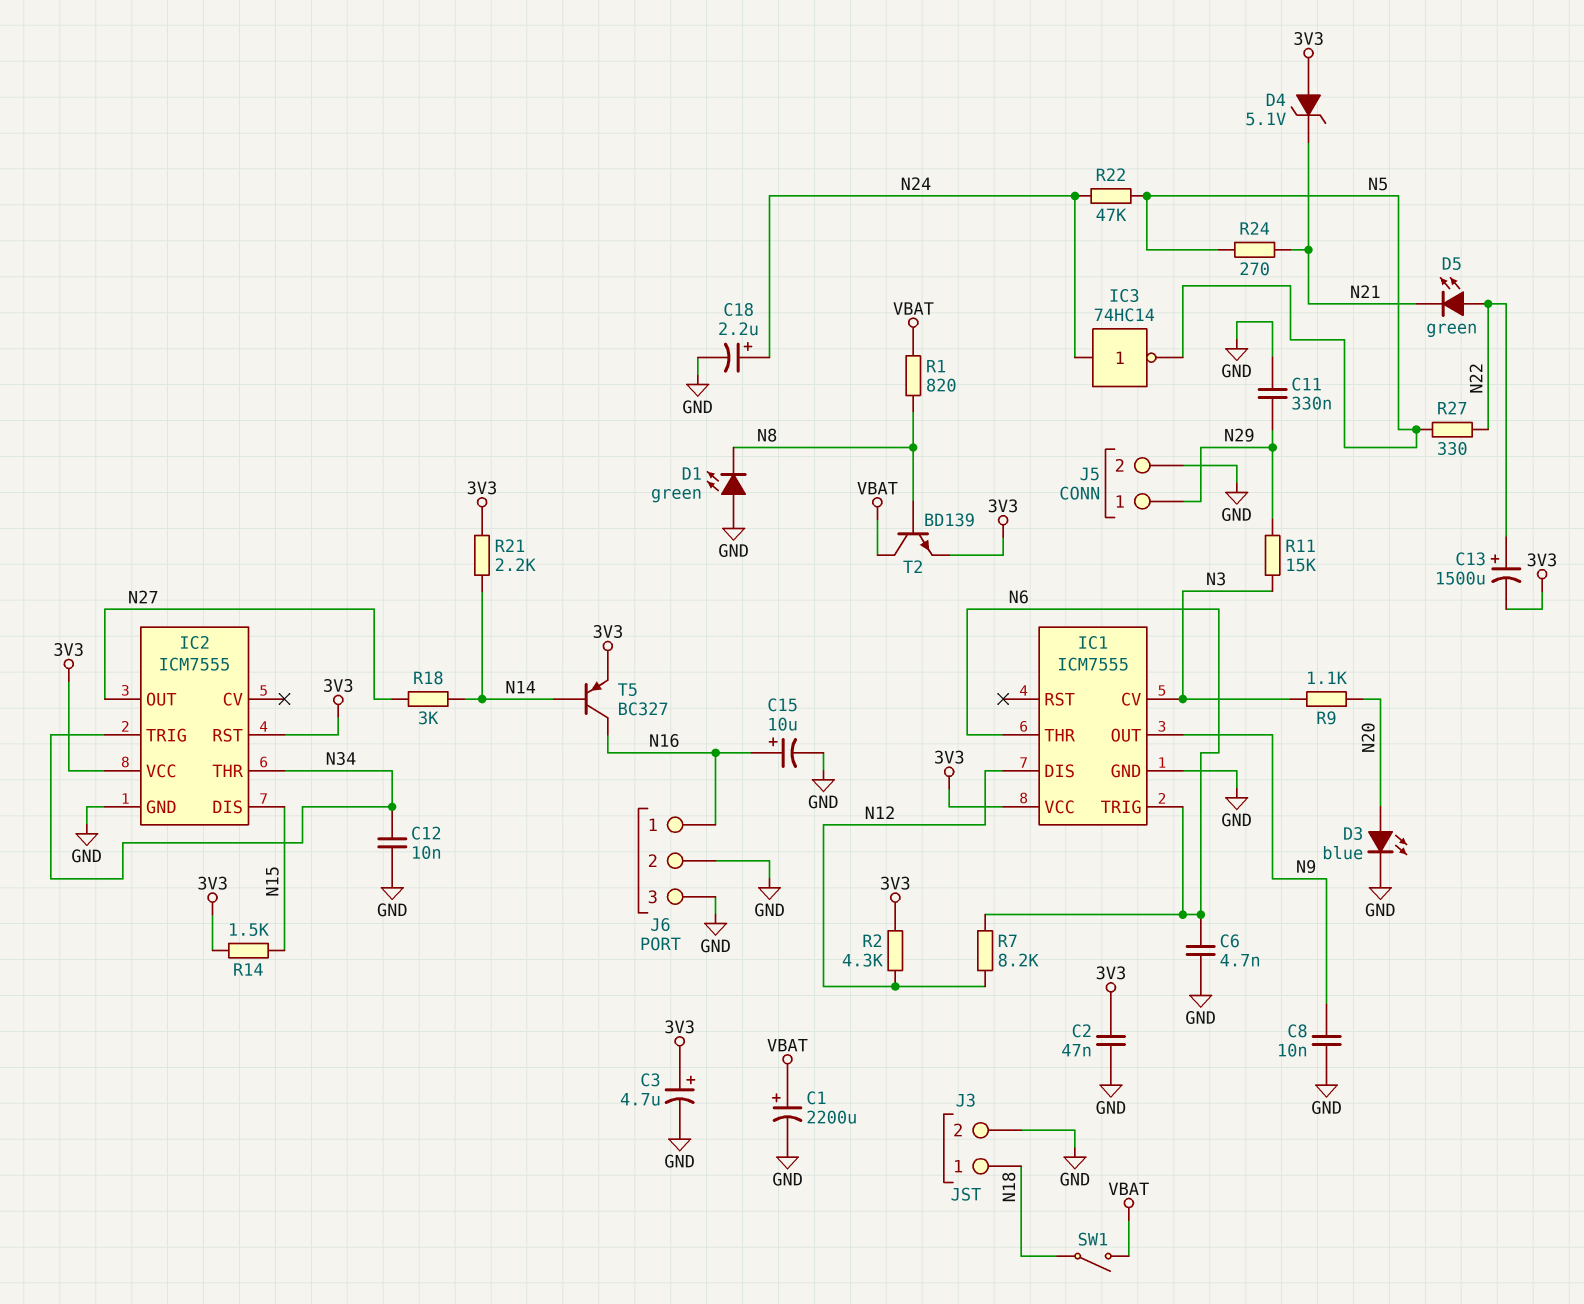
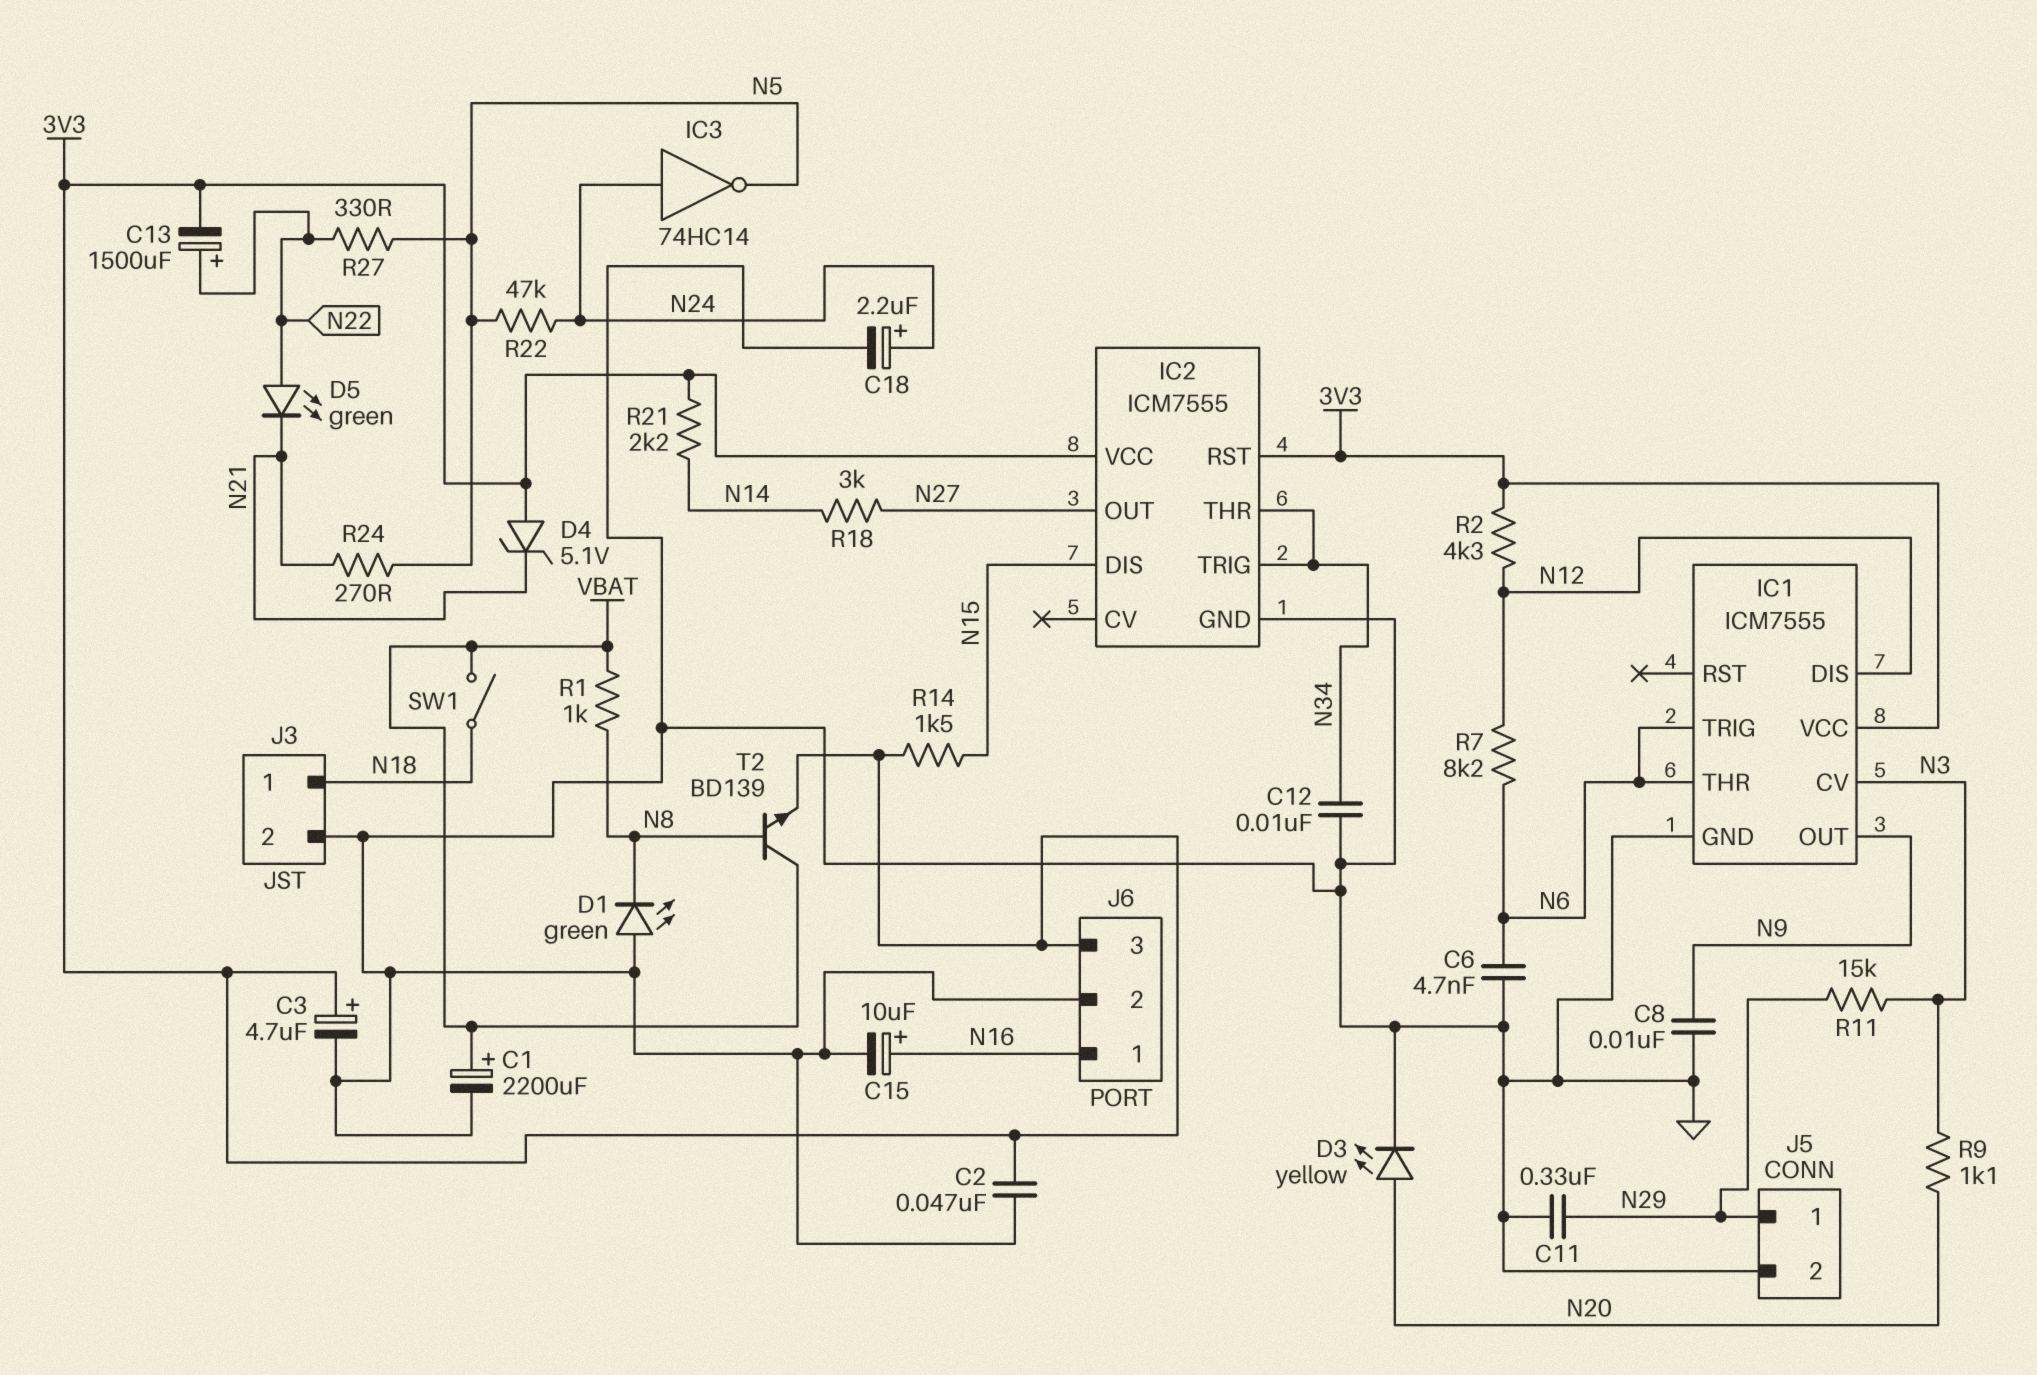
D3: LED blue (A N20, K GND) -> LED yellow (A N20, K GND)
J6 pin 3: GND -> 3V3
R1: 820 (N8, VBAT) -> 1k (N8, VBAT)
T5: PNP BC327 (B N14, C N16, E 3V3) -> none

